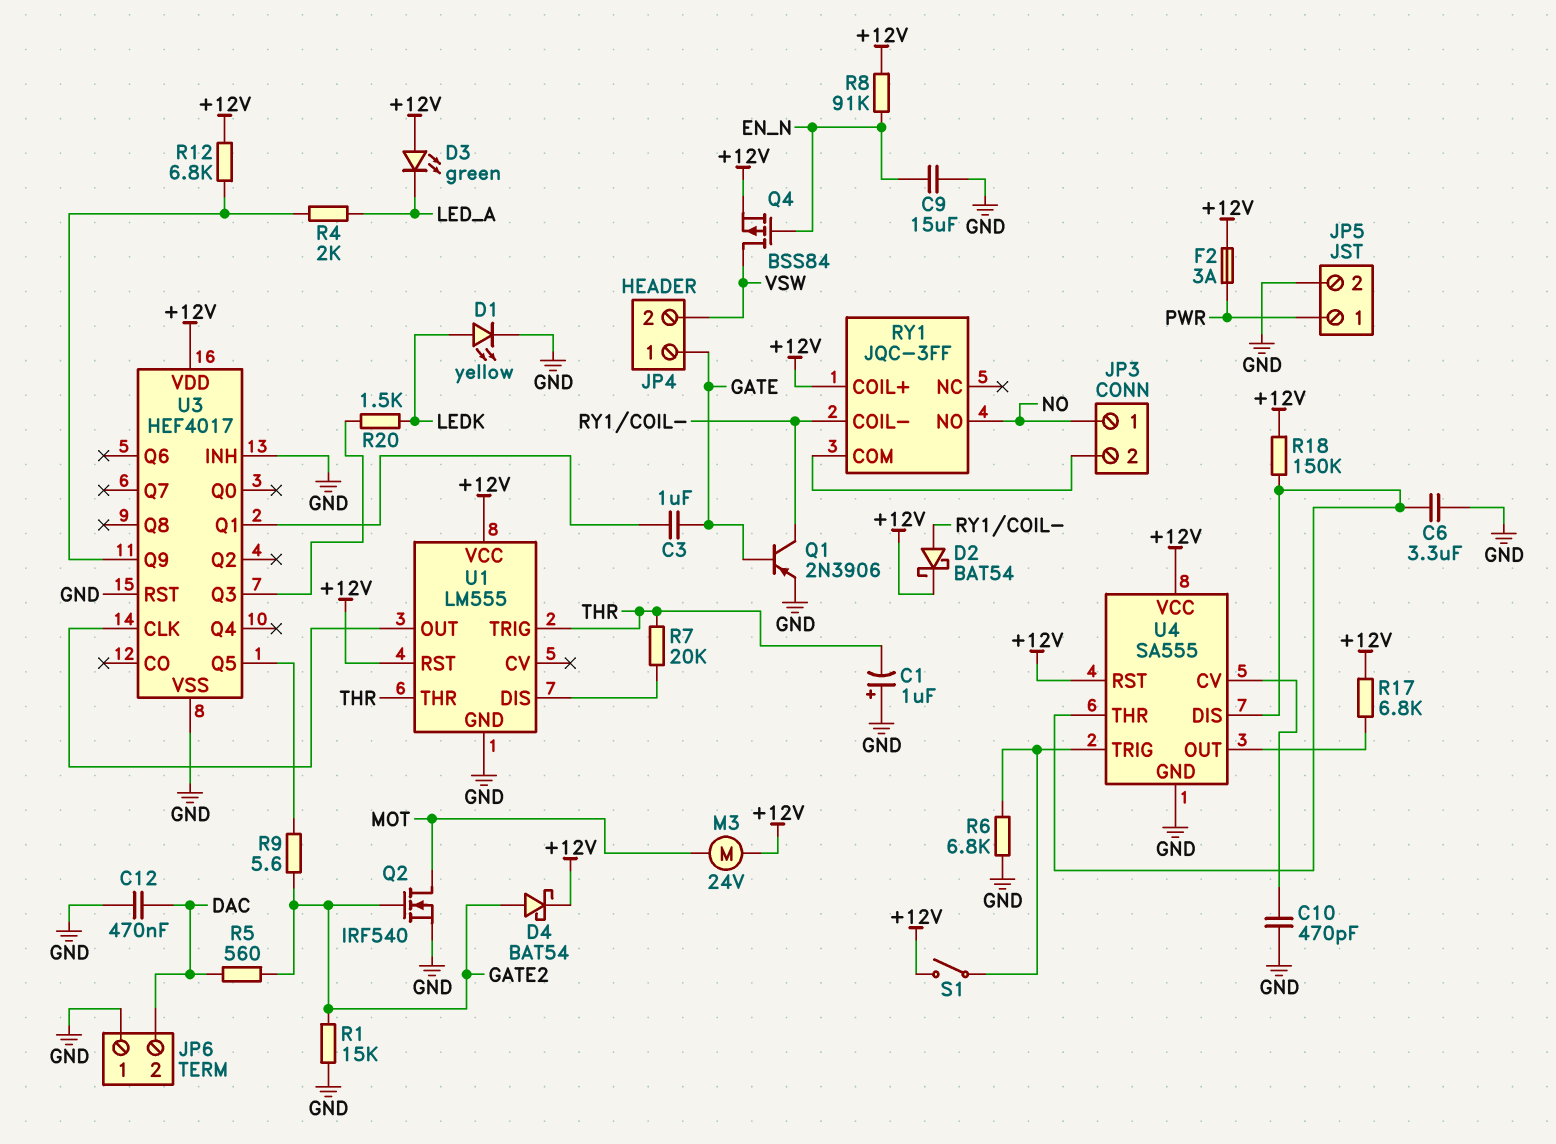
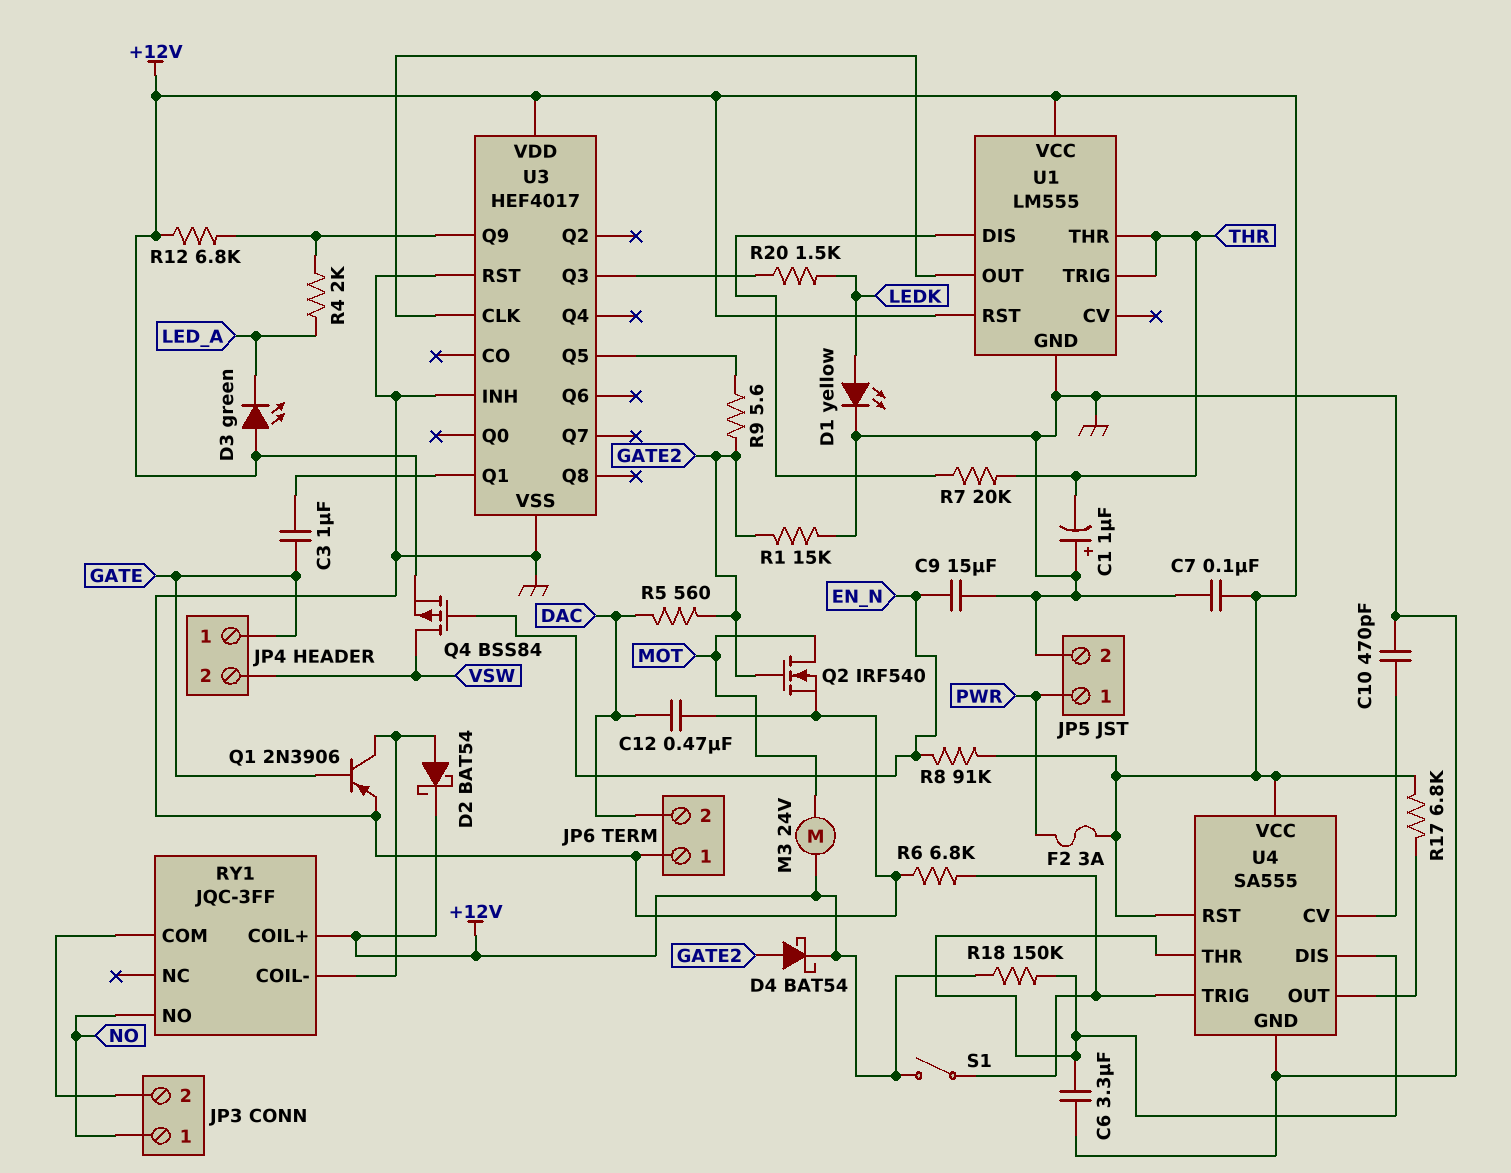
C7: none -> 100nF (+12V, GND)

